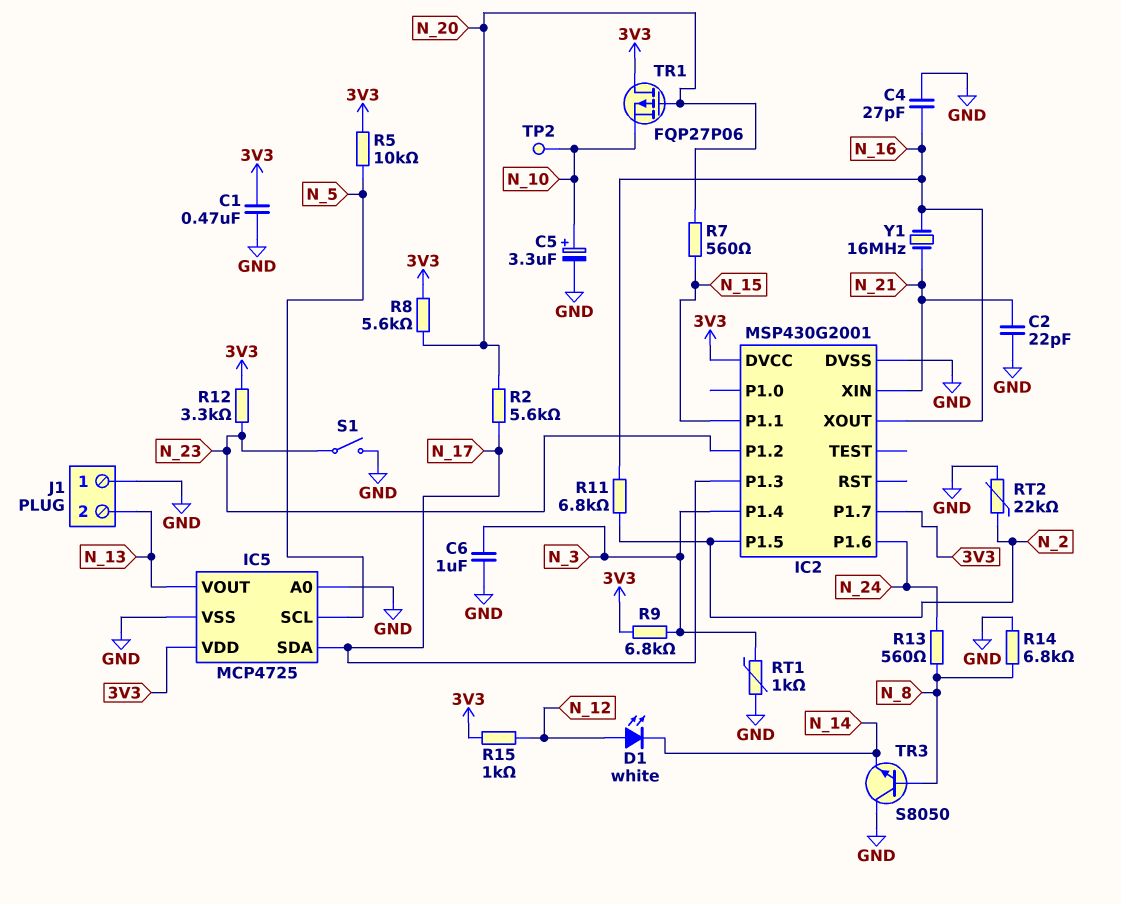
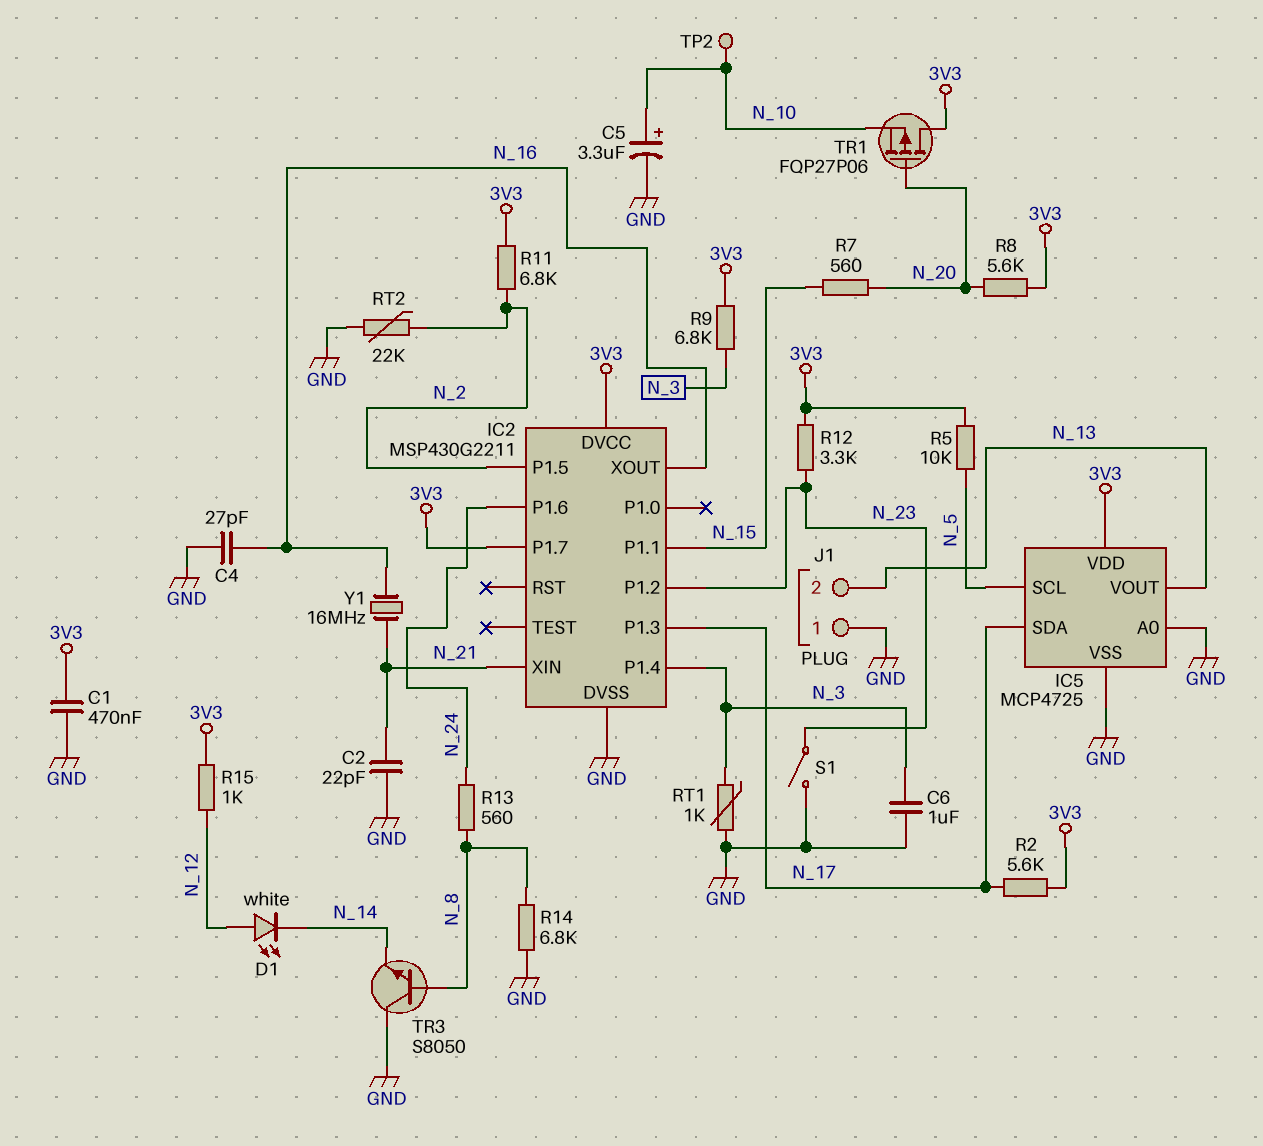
IC2: MSP430G2001 -> MSP430G2211
R2: 5.6k (N_17, N_20) -> 5.6k (3V3, N_17)
R11: 6.8k (N_2, N_16) -> 6.8k (3V3, N_2)

